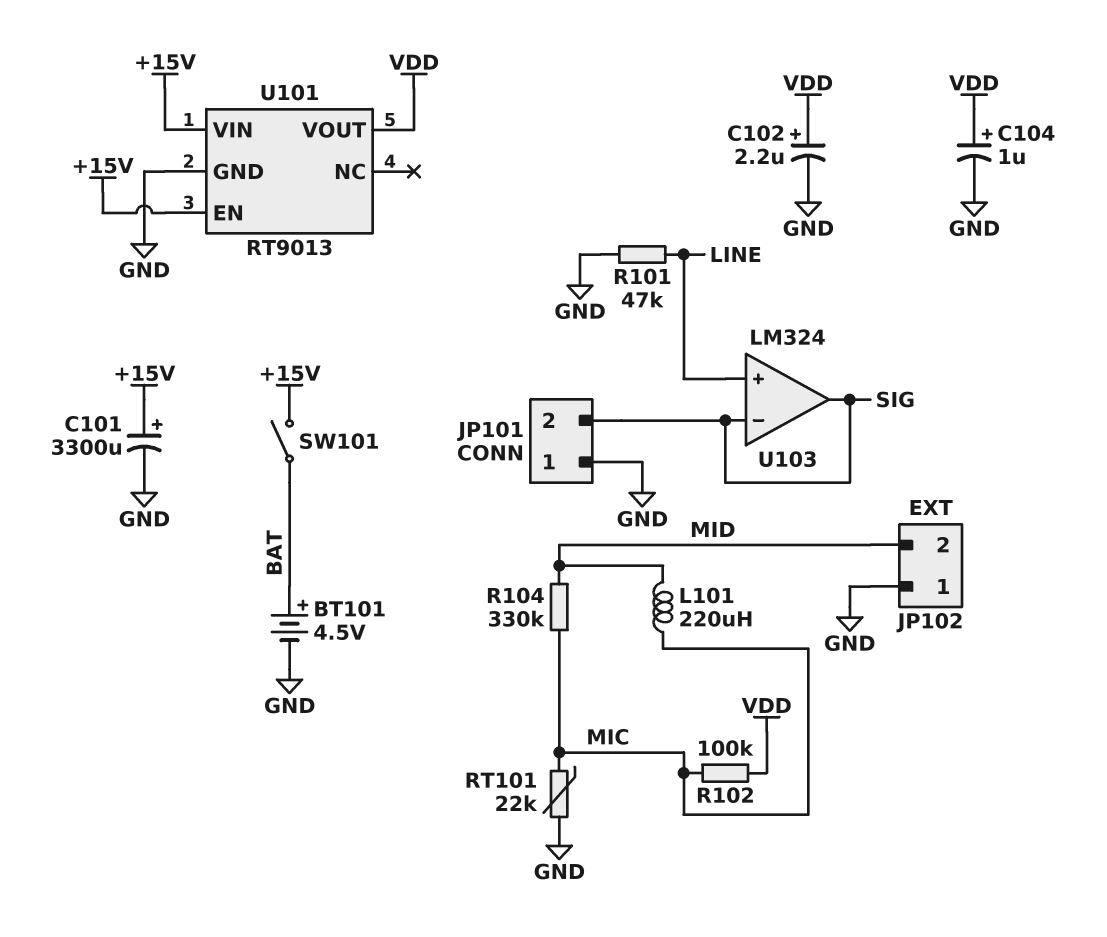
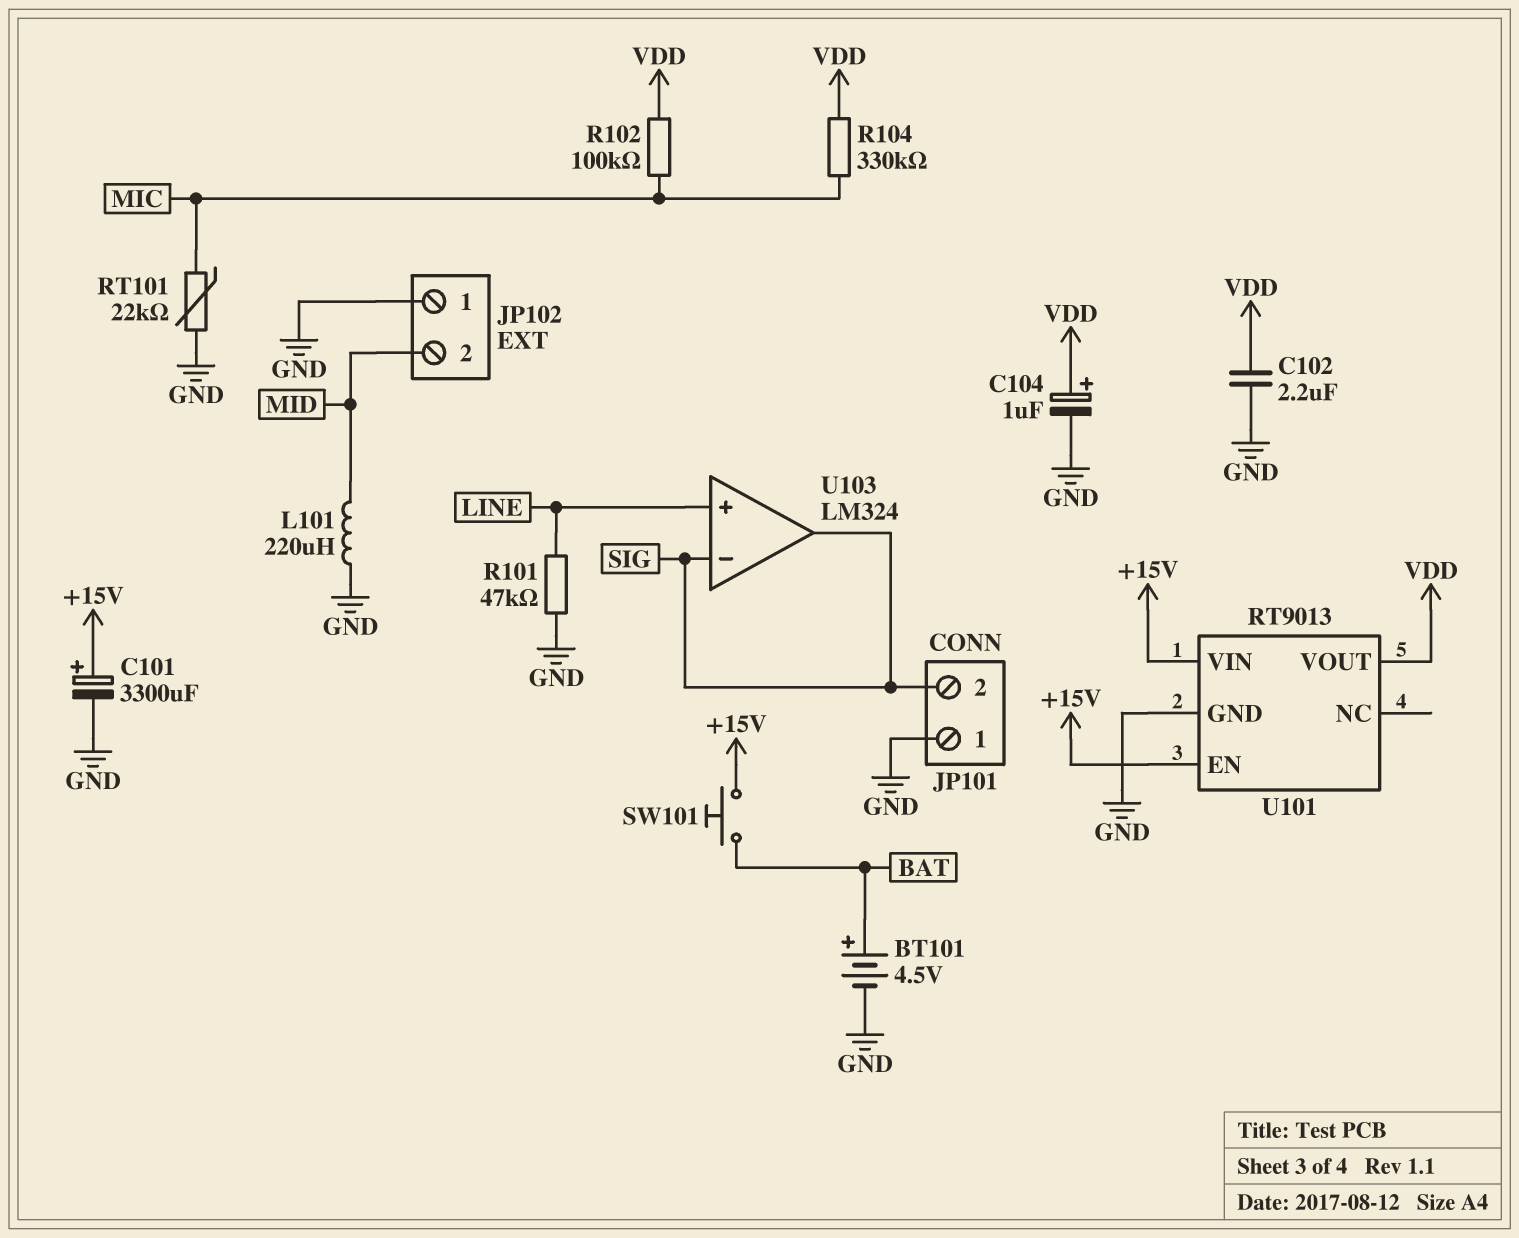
C102: 2.2uF (plus VDD, minus GND) -> 2.2uF (GND, VDD)
L101: 220uH (MIC, MID) -> 220uH (GND, MID)
R104: 330k (MIC, MID) -> 330k (MIC, VDD)
SW101: switch (+15V, BAT) -> button (+15V, BAT)

